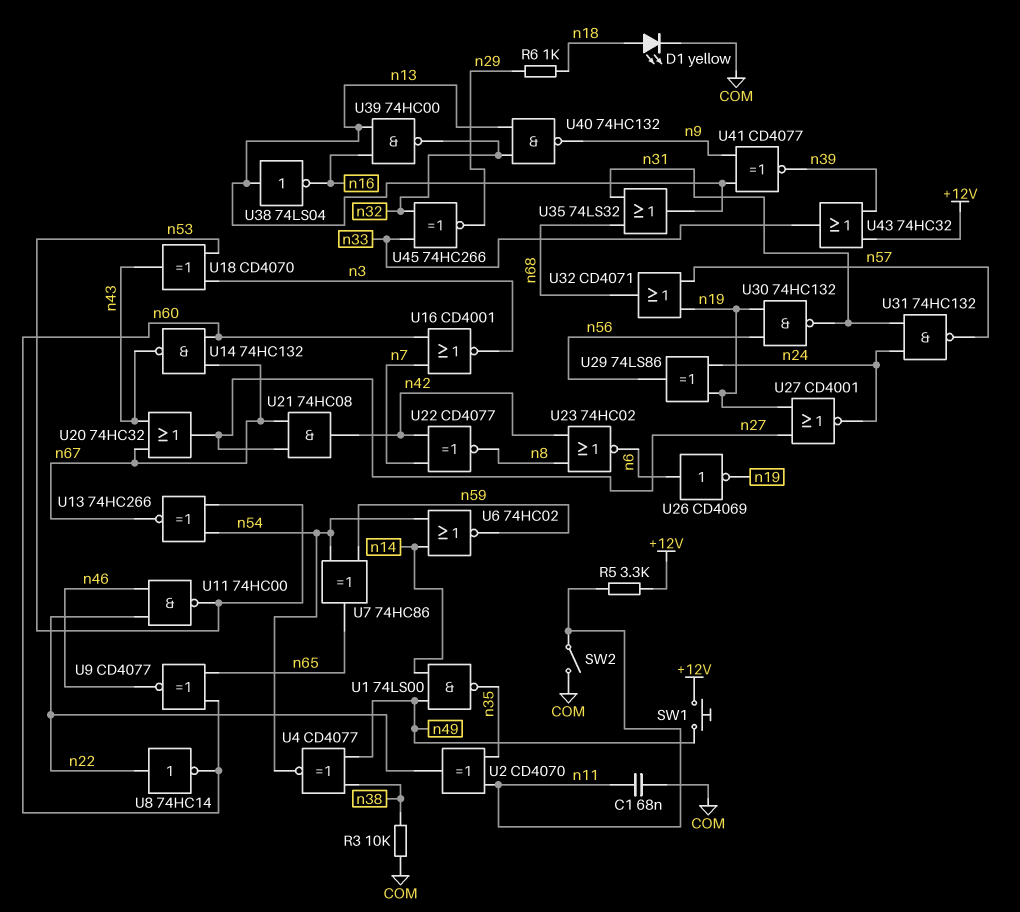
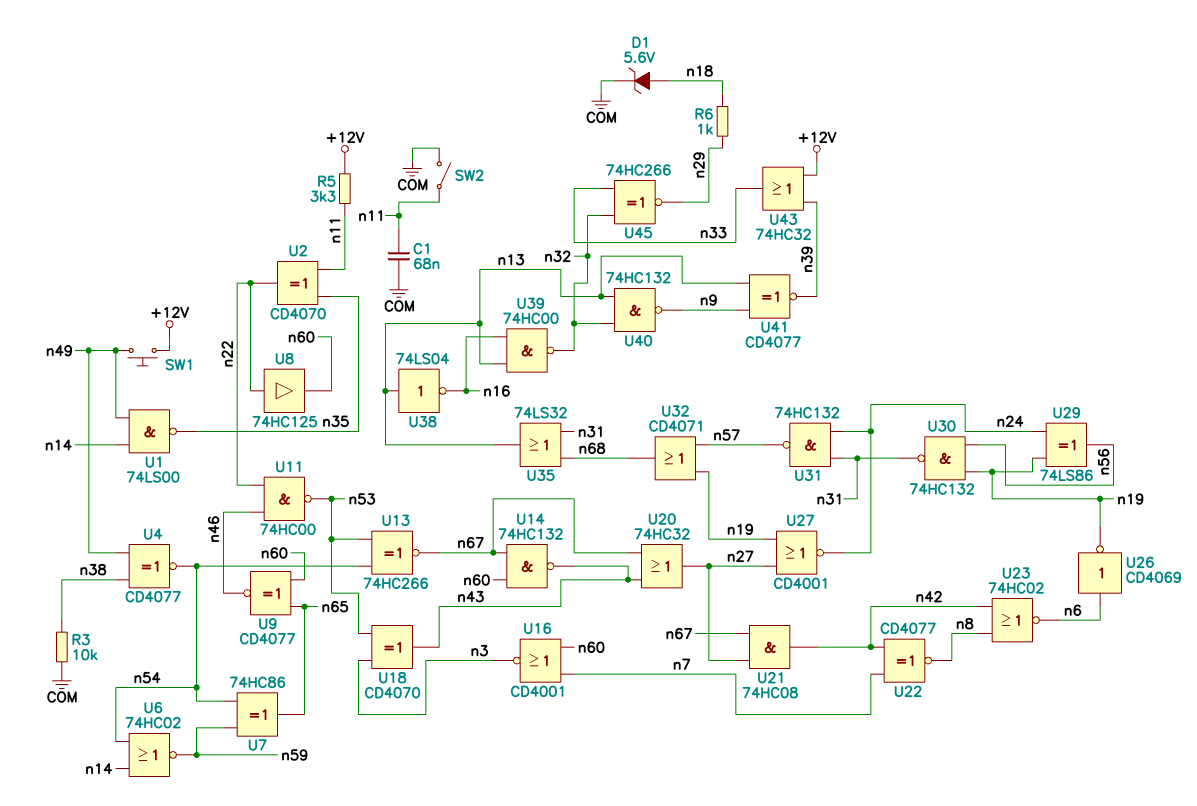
D1: LED yellow (A n18, K COM) -> zener 5.6V (A n18, K COM)
U8: NOT 74HC14 (in n22, out n60) -> buffer 74HC125 (in n22, out n60)

